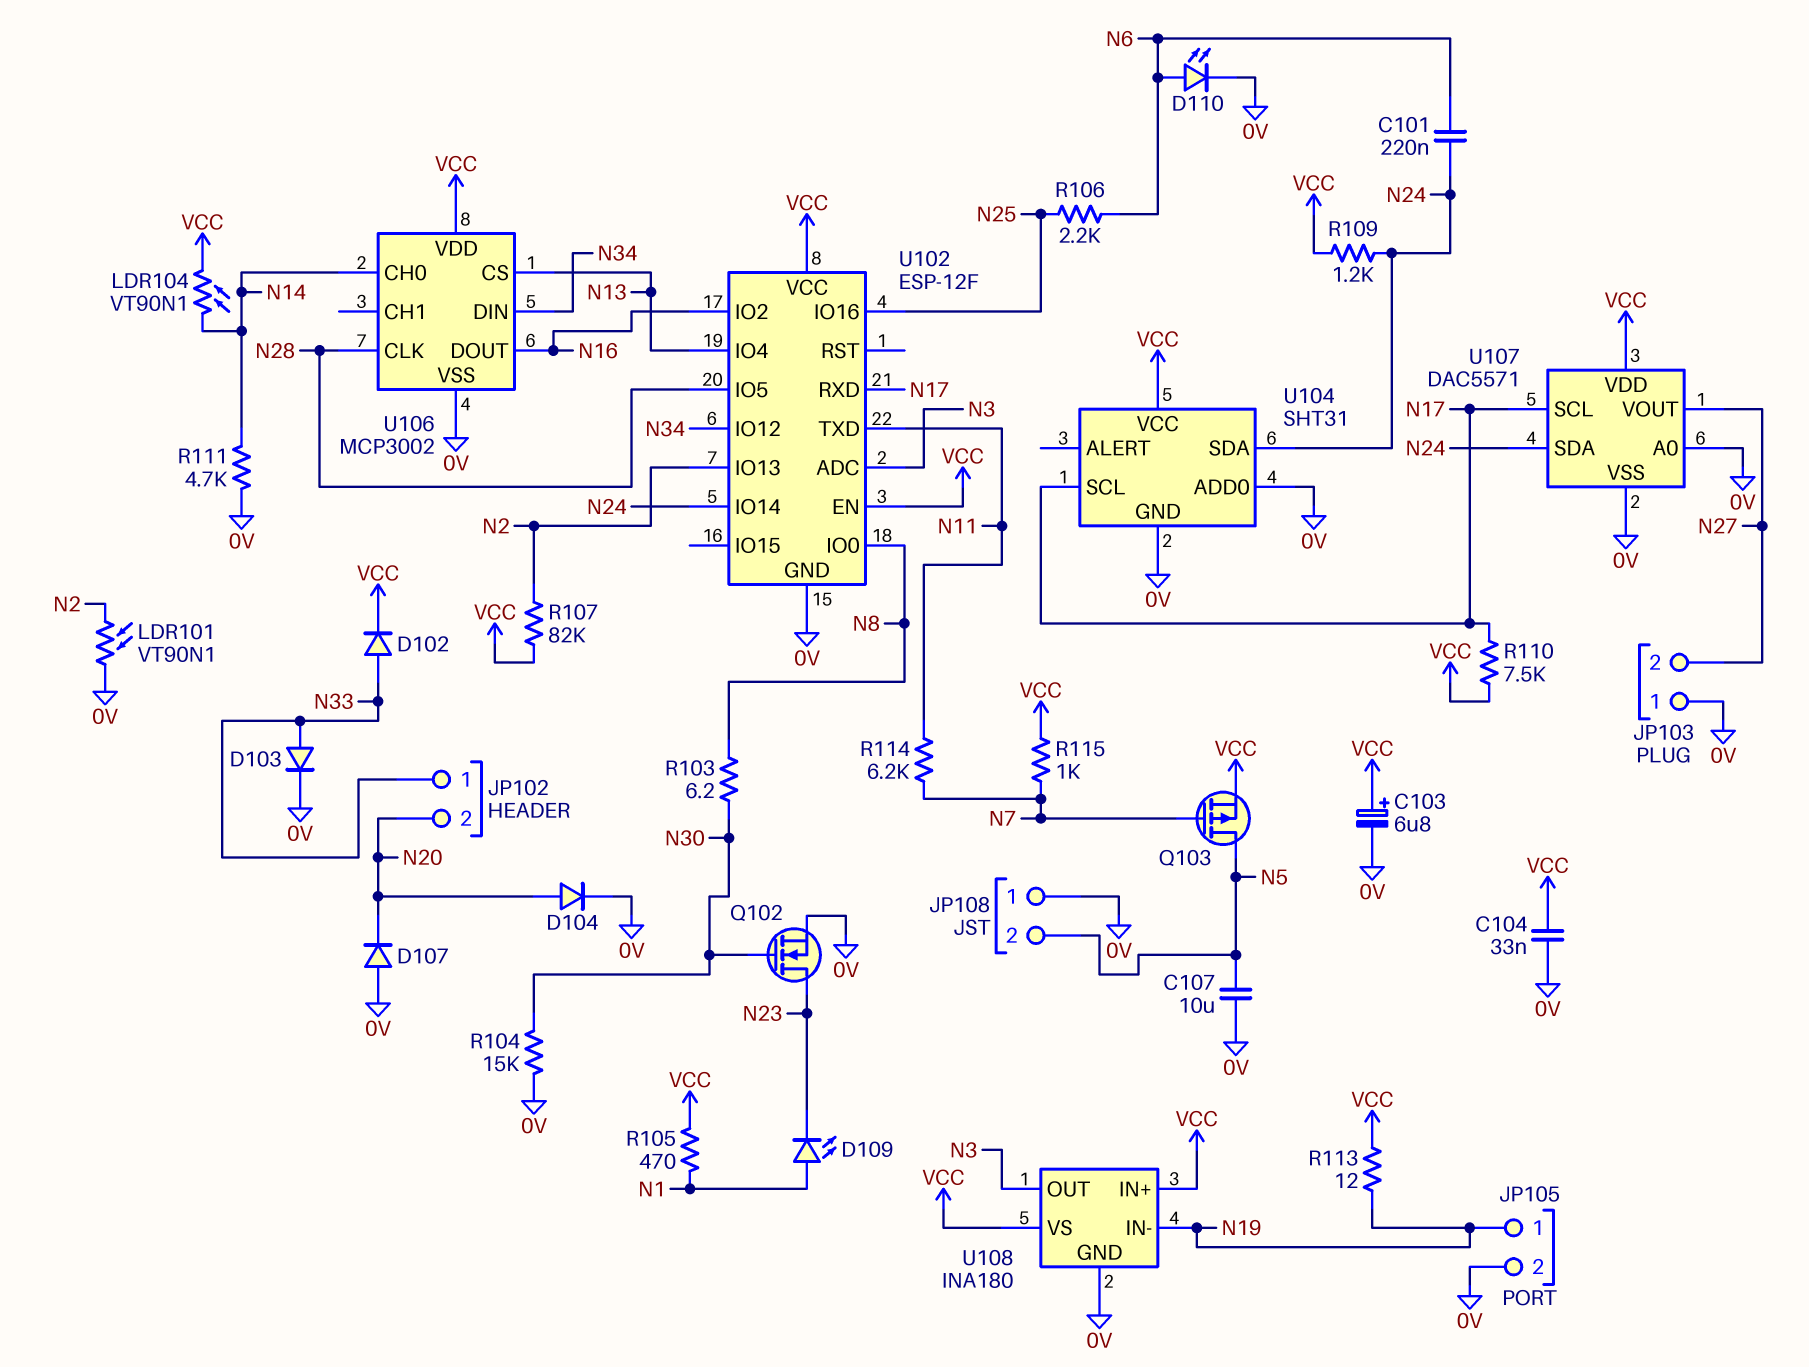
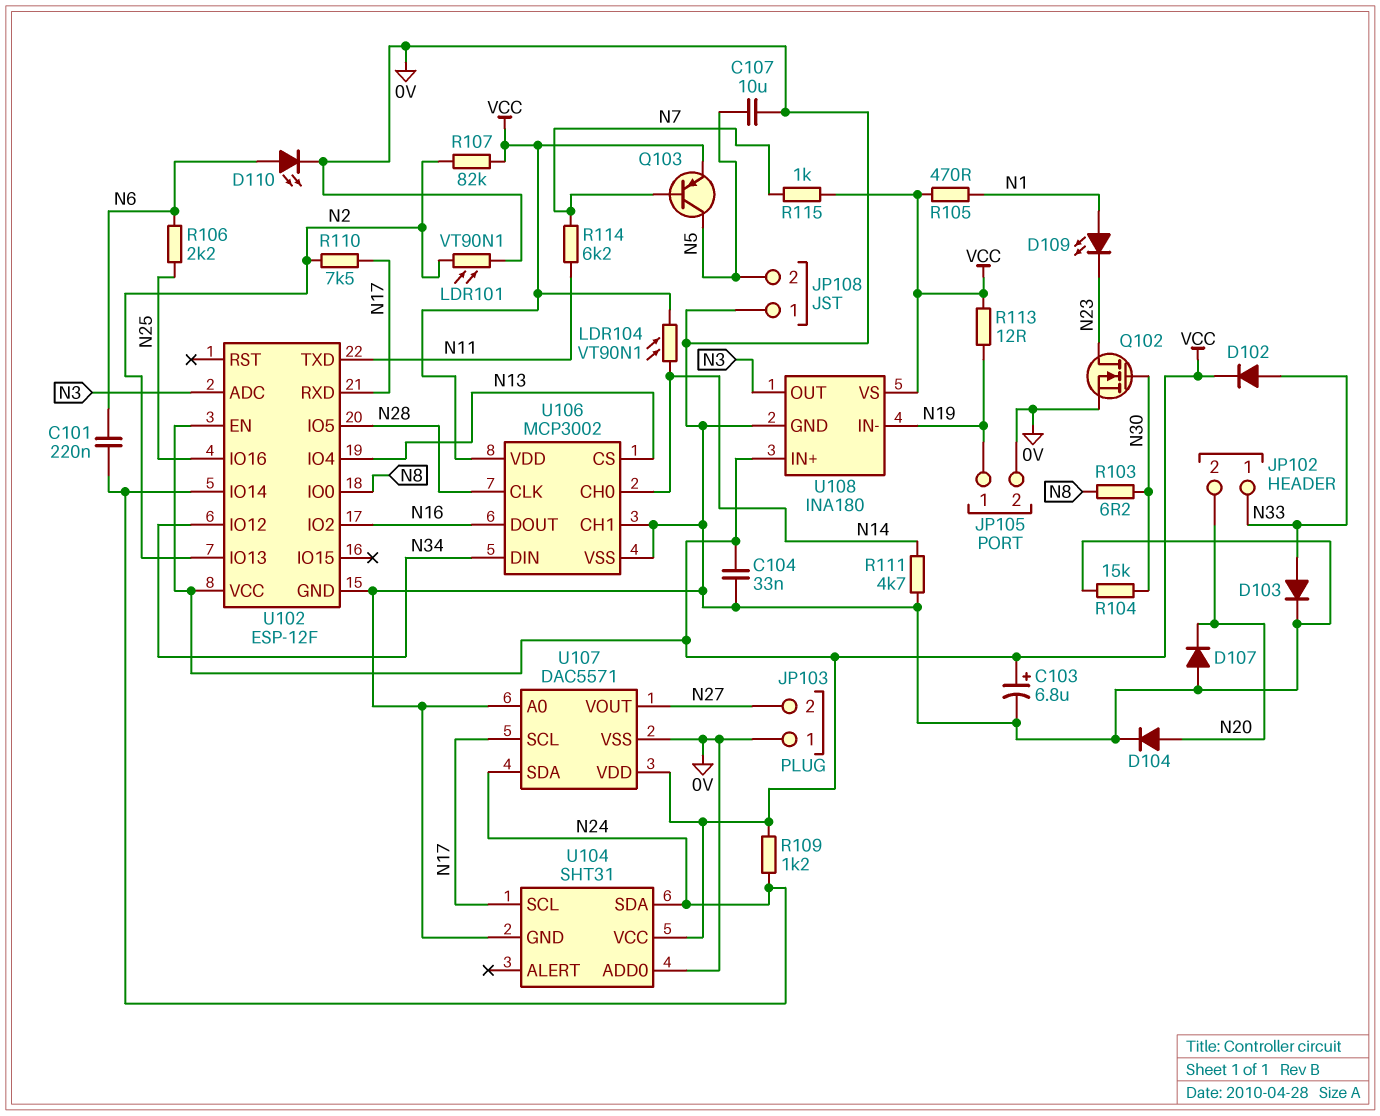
Q103: PMOS (G N7, D N5, S VCC) -> PNP (B N7, C N5, E VCC)
R110: 7.5k (N17, VCC) -> 7.5k (N2, N17)
U106 pin CH1: none -> 0V

